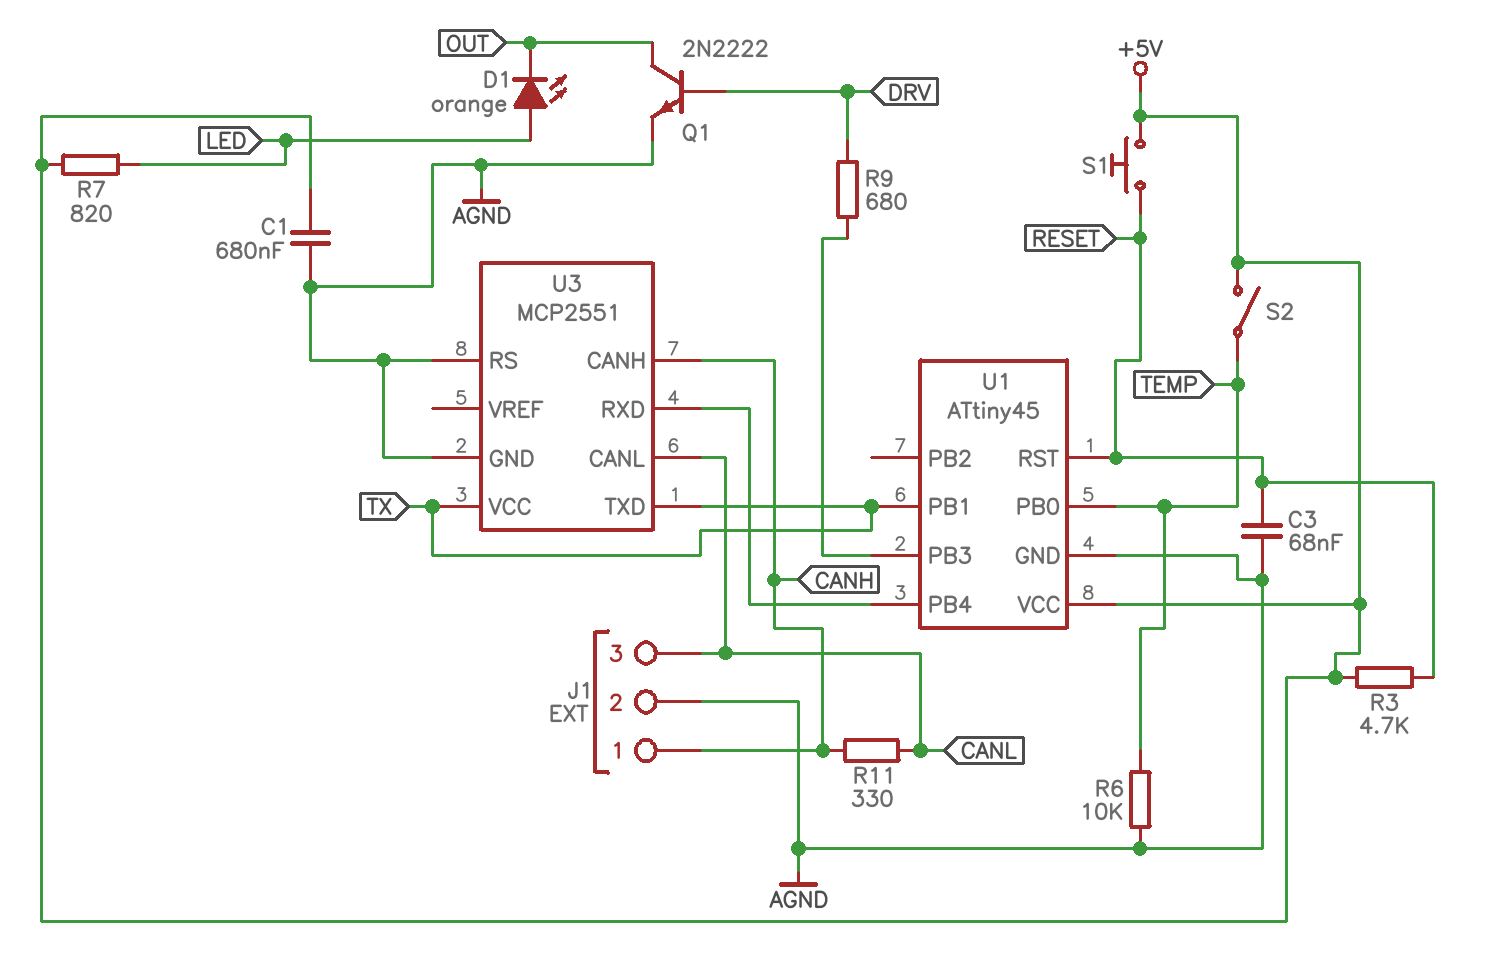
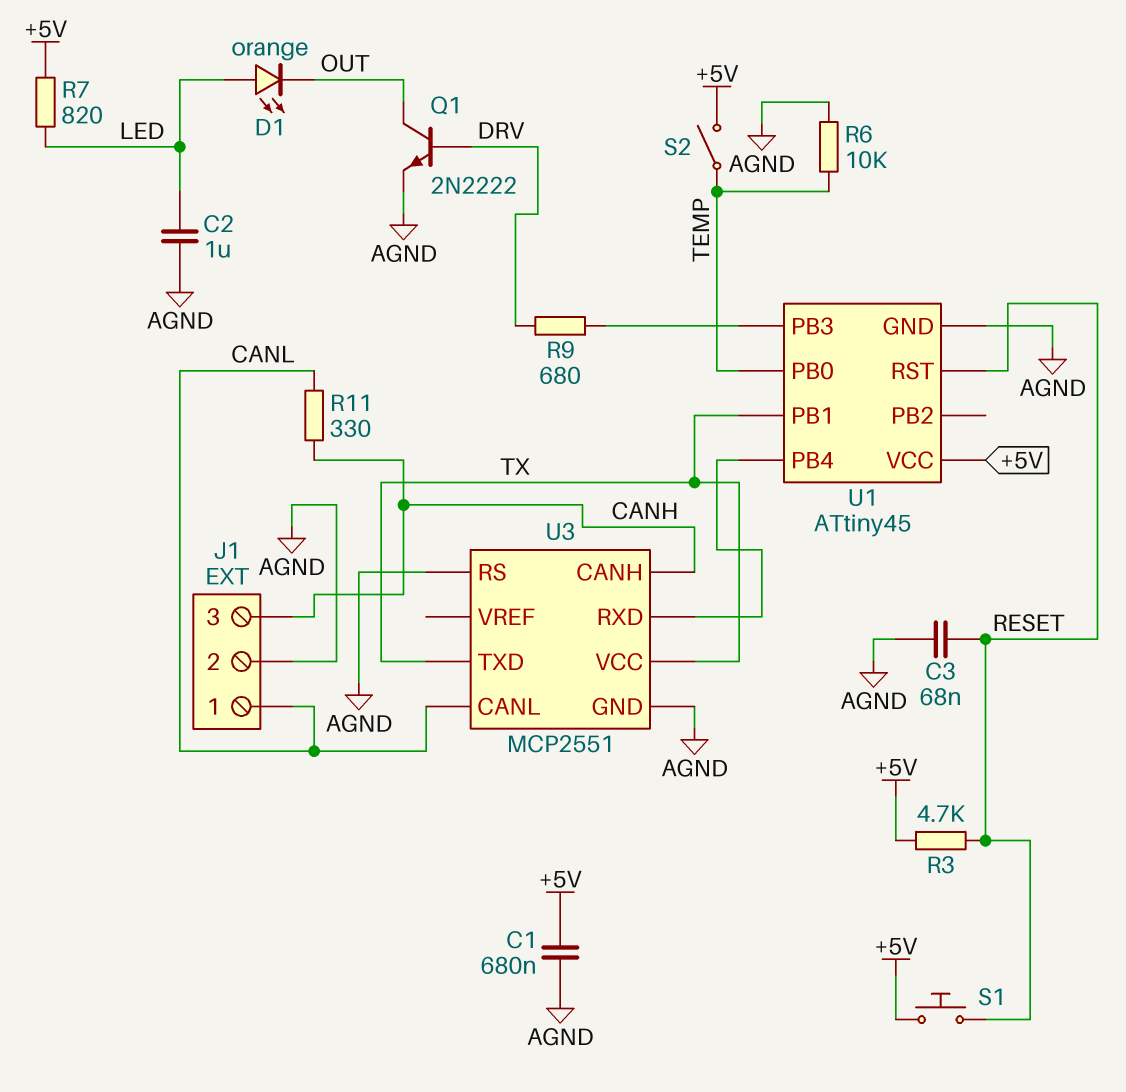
C2: none -> 1uF (AGND, LED)
J1 pin 1: CANH -> CANL
J1 pin 3: CANL -> CANH

